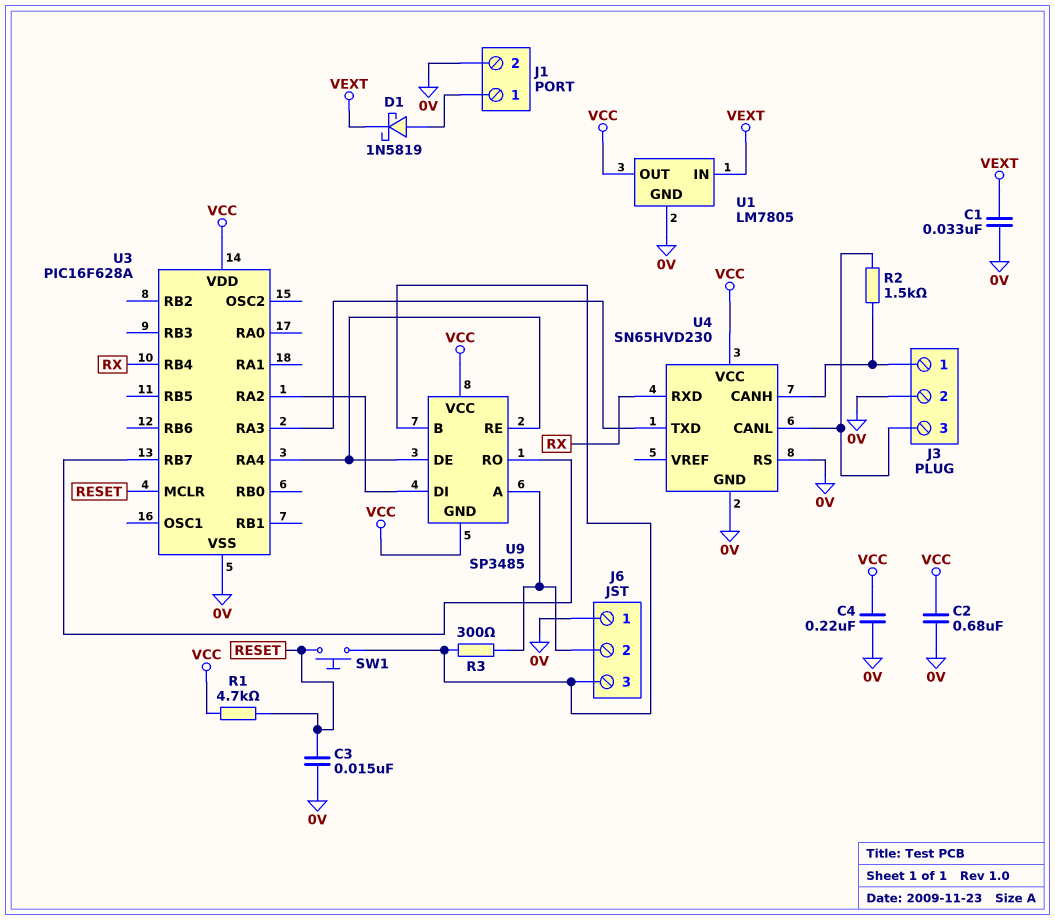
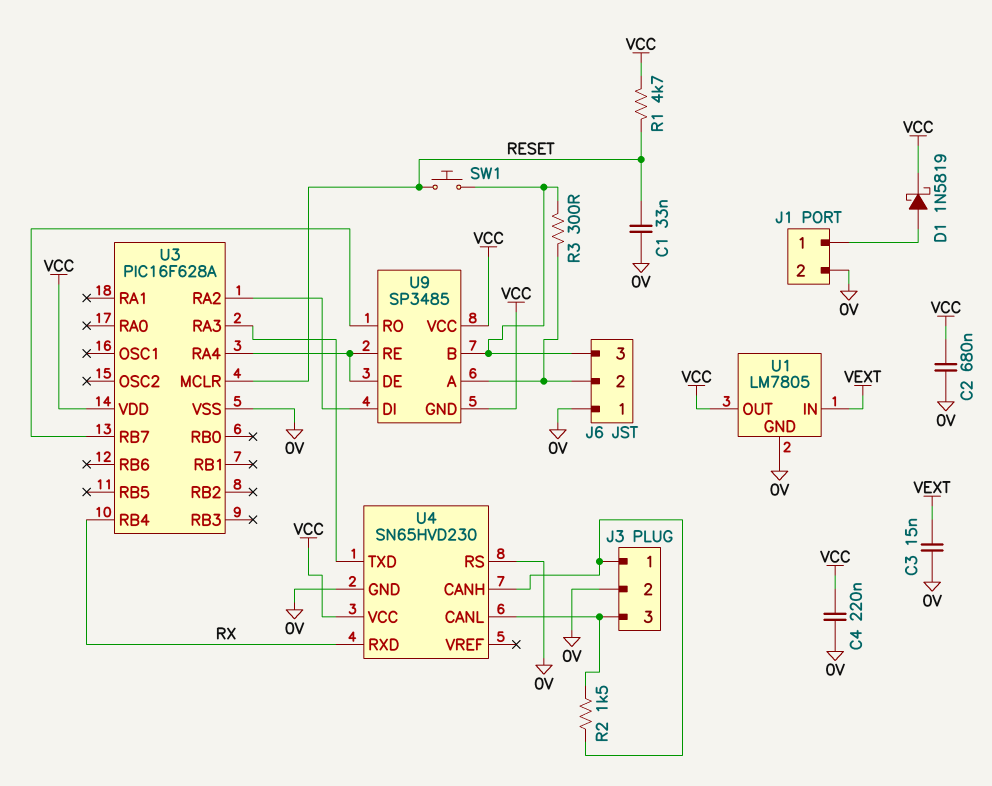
C1: 33nF (0V, VEXT) -> 33nF (0V, RESET)
C3: 15nF (0V, RESET) -> 15nF (0V, VEXT)
D1: schottky 1N5819 (A J1/1, K VEXT) -> schottky 1N5819 (A J1/1, K VCC)

